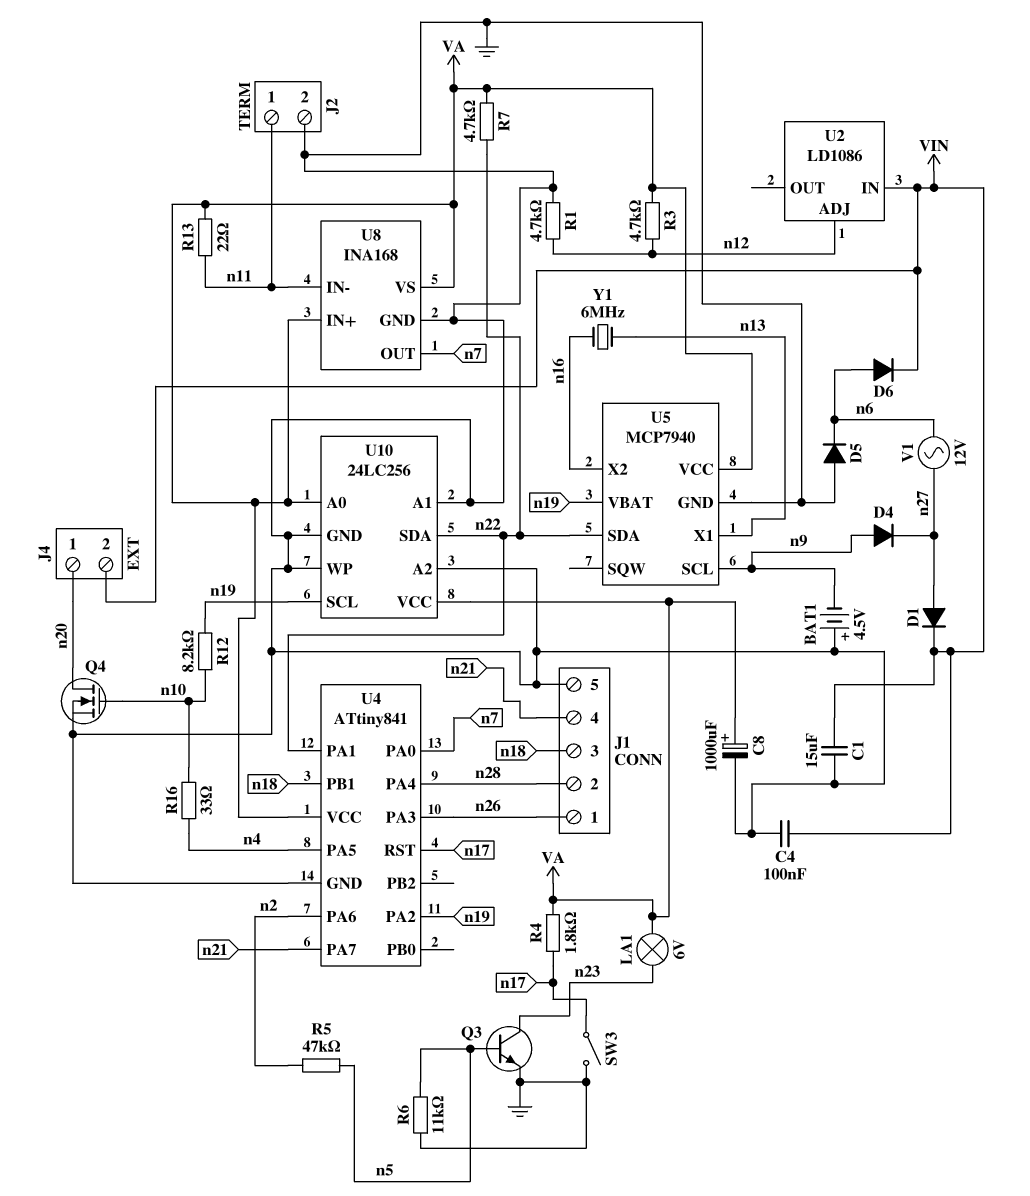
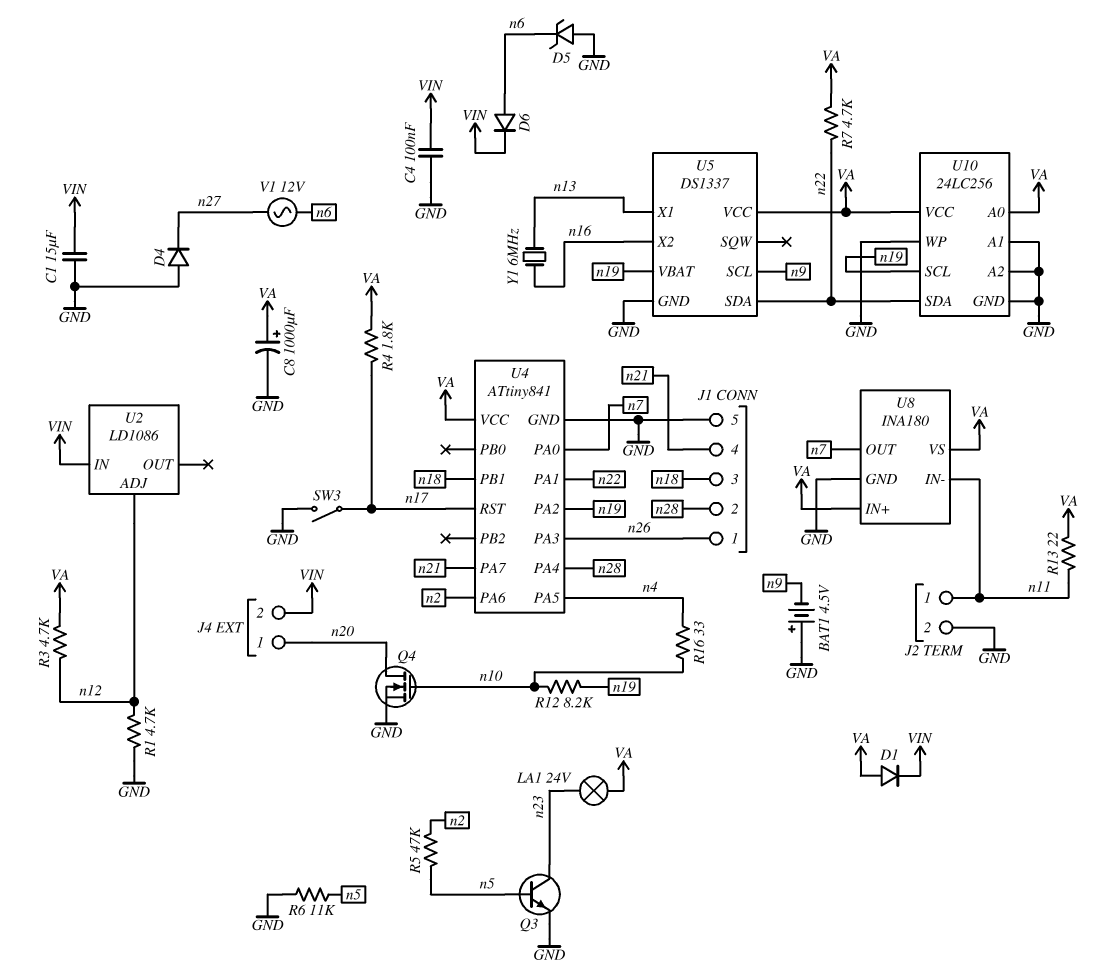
D1: diode (A n27, K VIN) -> diode (A VA, K VIN)
D4: diode (A n9, K n27) -> diode (A GND, K n27)
D5: diode (A GND, K n6) -> zener (A GND, K n6)
LA1: lamp 6V (VA, n23) -> lamp 24V (VA, n23)
U5: MCP7940 -> DS1337
U8: INA168 -> INA180

